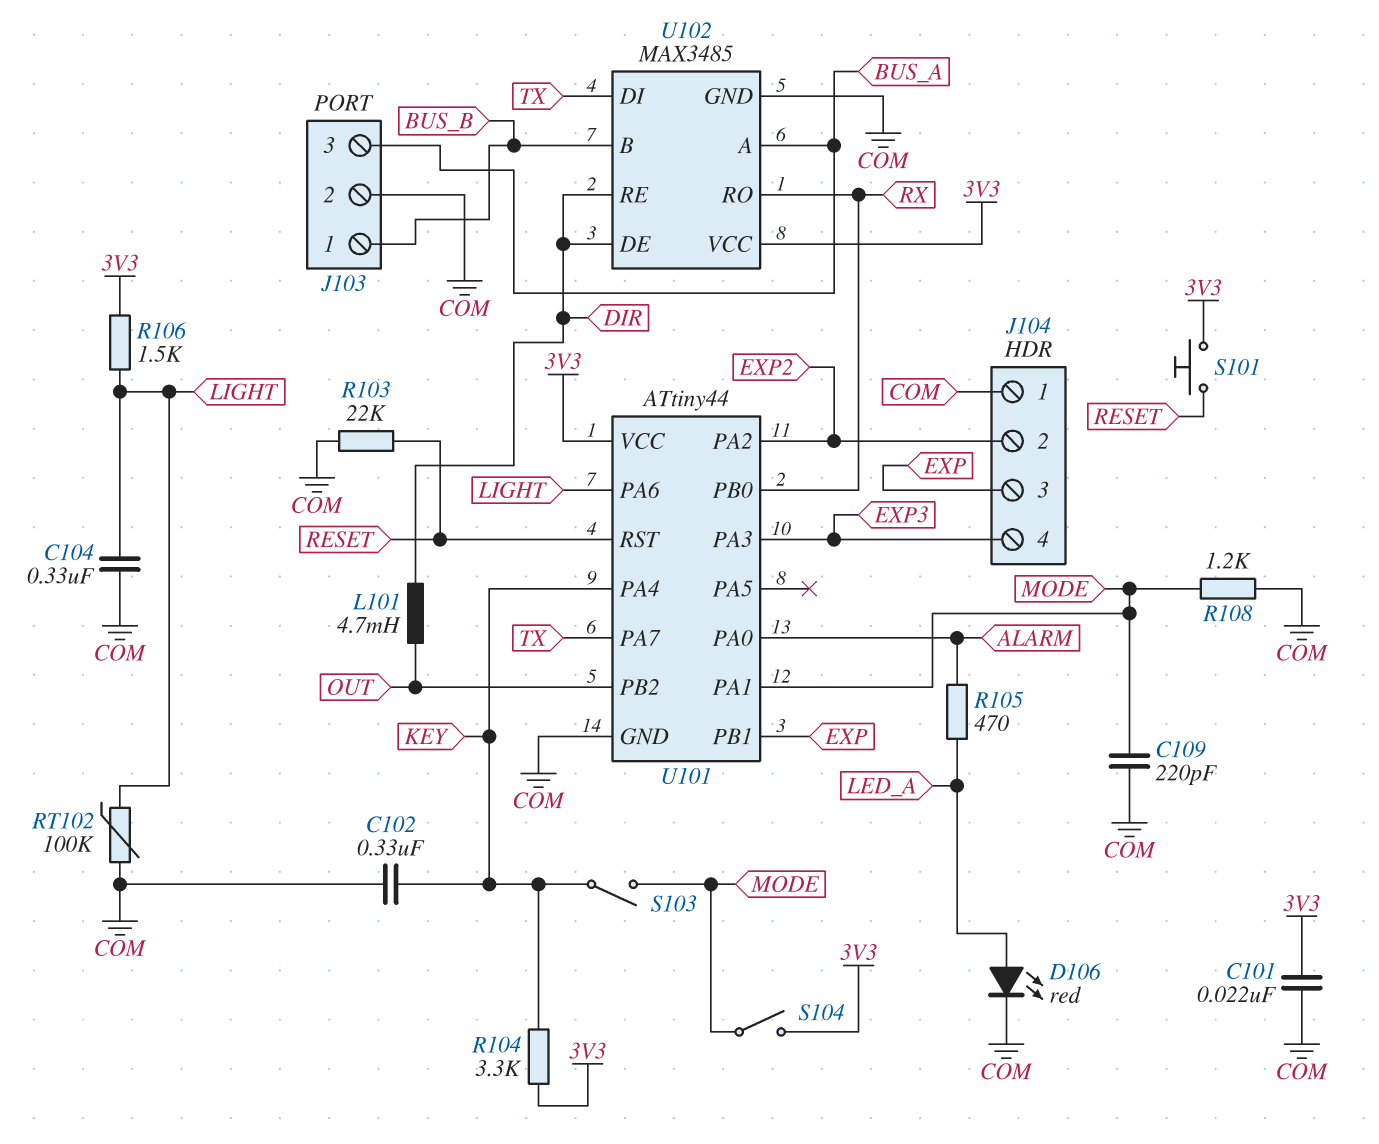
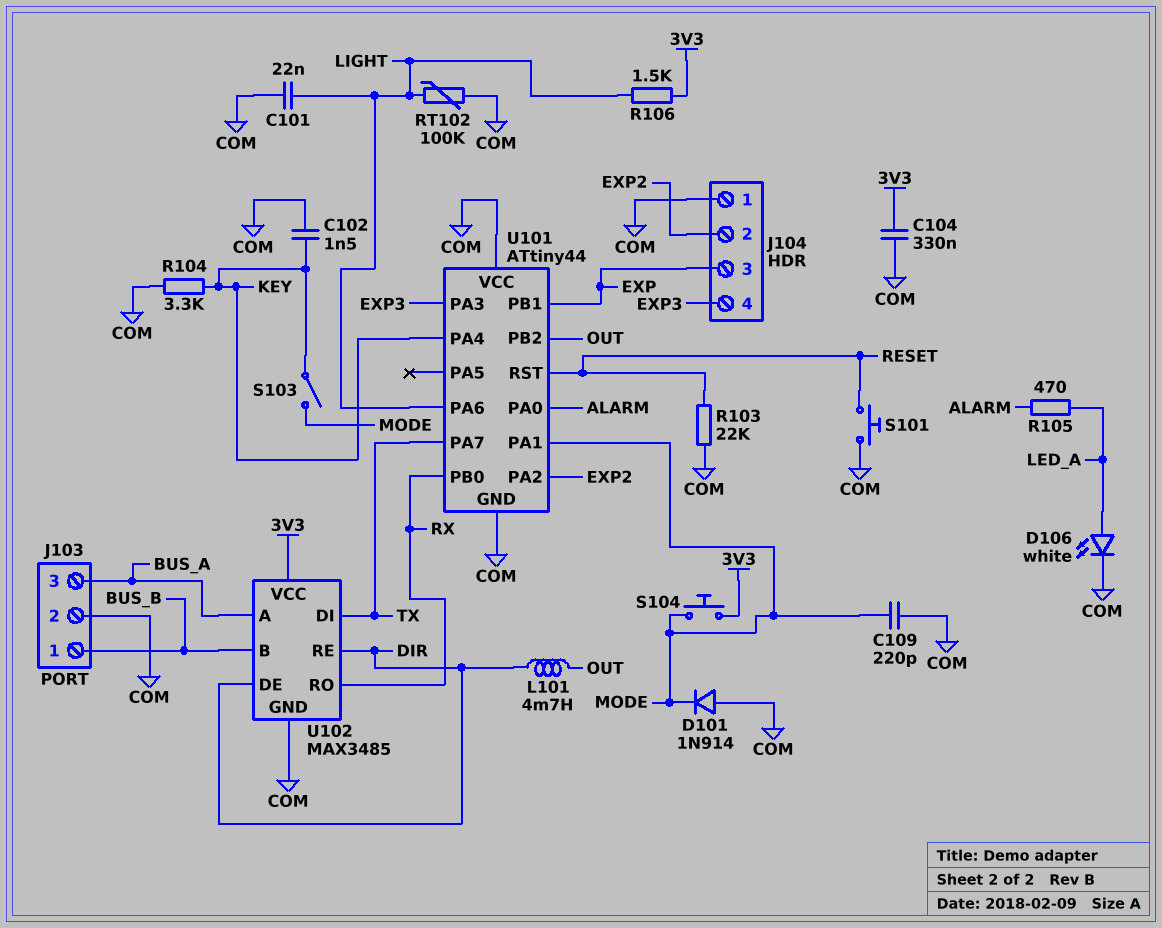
C101: 22nF (3V3, COM) -> 22nF (COM, LIGHT)
C102: 330nF (COM, KEY) -> 1.5nF (COM, KEY)
C104: 330nF (COM, LIGHT) -> 330nF (3V3, COM)
D101: none -> diode 1N914 (A COM, K MODE)
D106: LED red (A LED_A, K COM) -> LED white (A LED_A, K COM)
R104: 3.3k (3V3, KEY) -> 3.3k (COM, KEY)
R108: 1.2k (COM, MODE) -> none
S101: button (3V3, RESET) -> button (COM, RESET)
S104: switch (3V3, MODE) -> button (3V3, MODE)
U101 pin VCC: 3V3 -> COM

